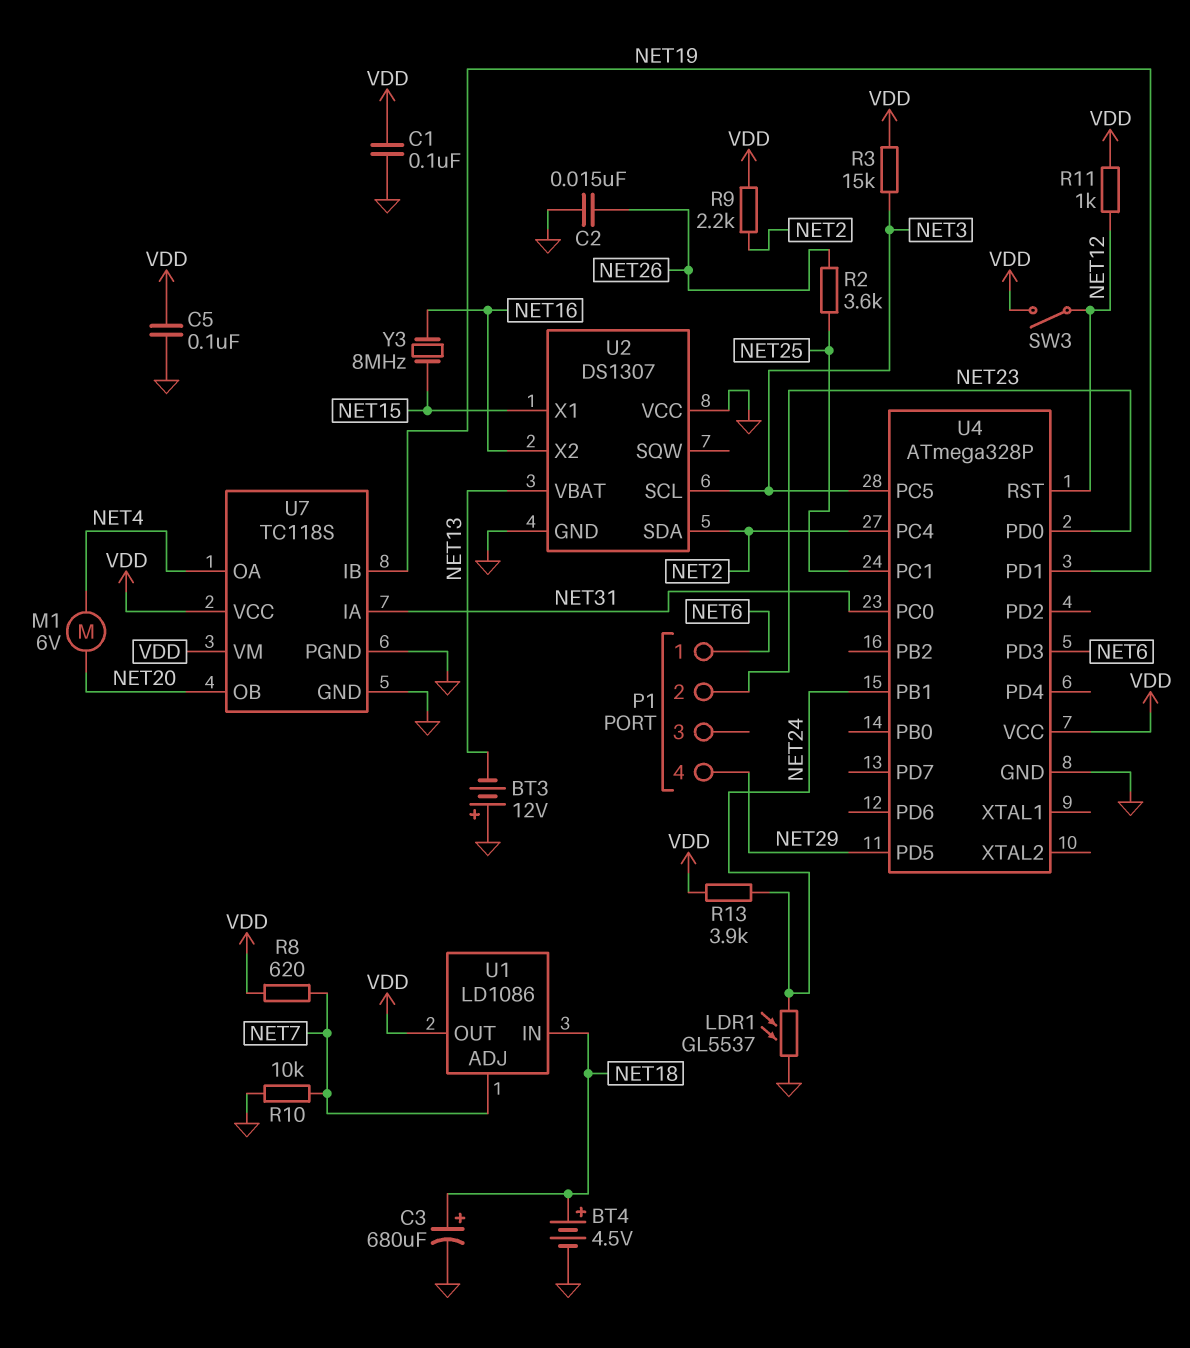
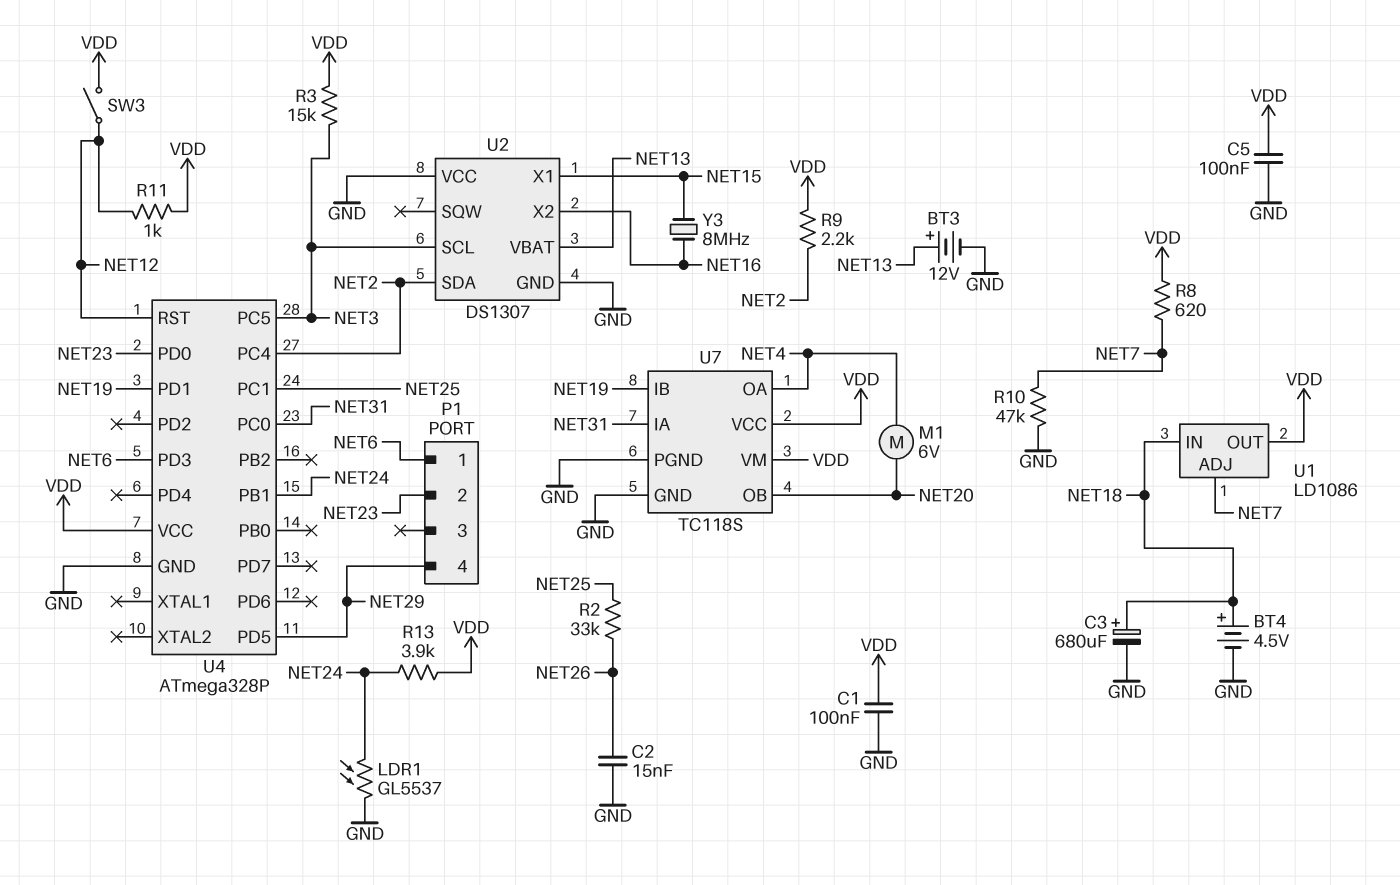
BT3: 12V (plus GND, minus NET13) -> 12V (plus NET13, minus GND)
R2: 3.6k (NET25, NET26) -> 33k (NET25, NET26)
R10: 10k (GND, NET7) -> 47k (GND, NET7)

